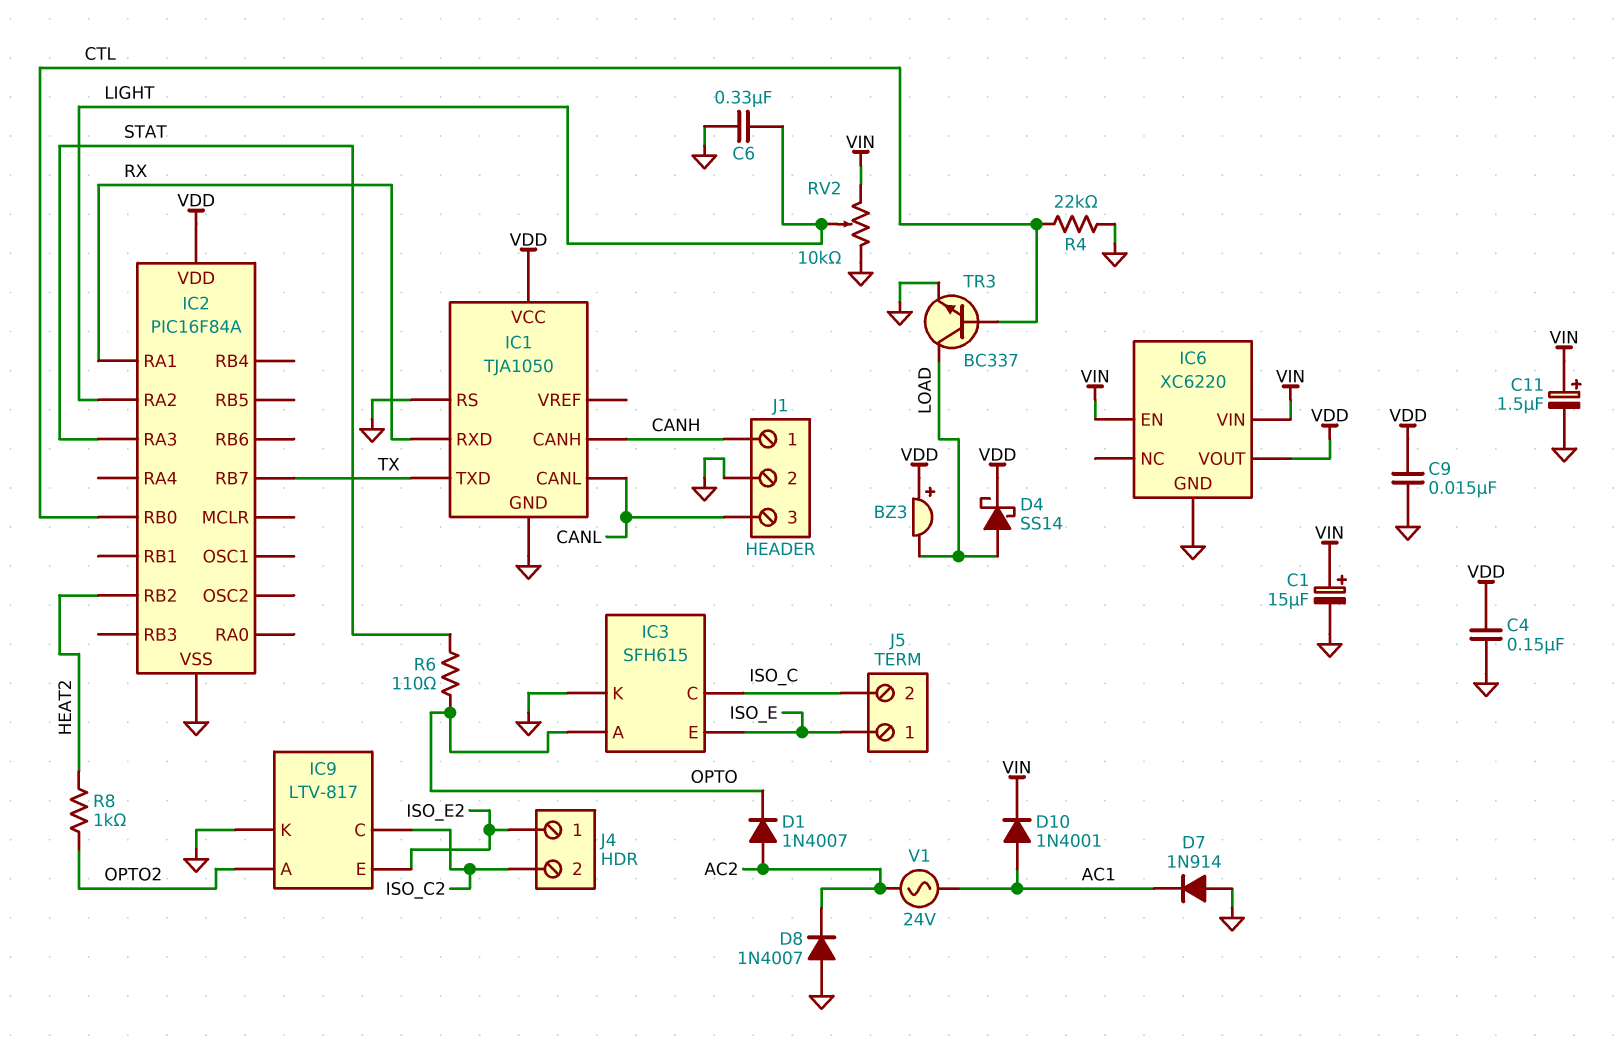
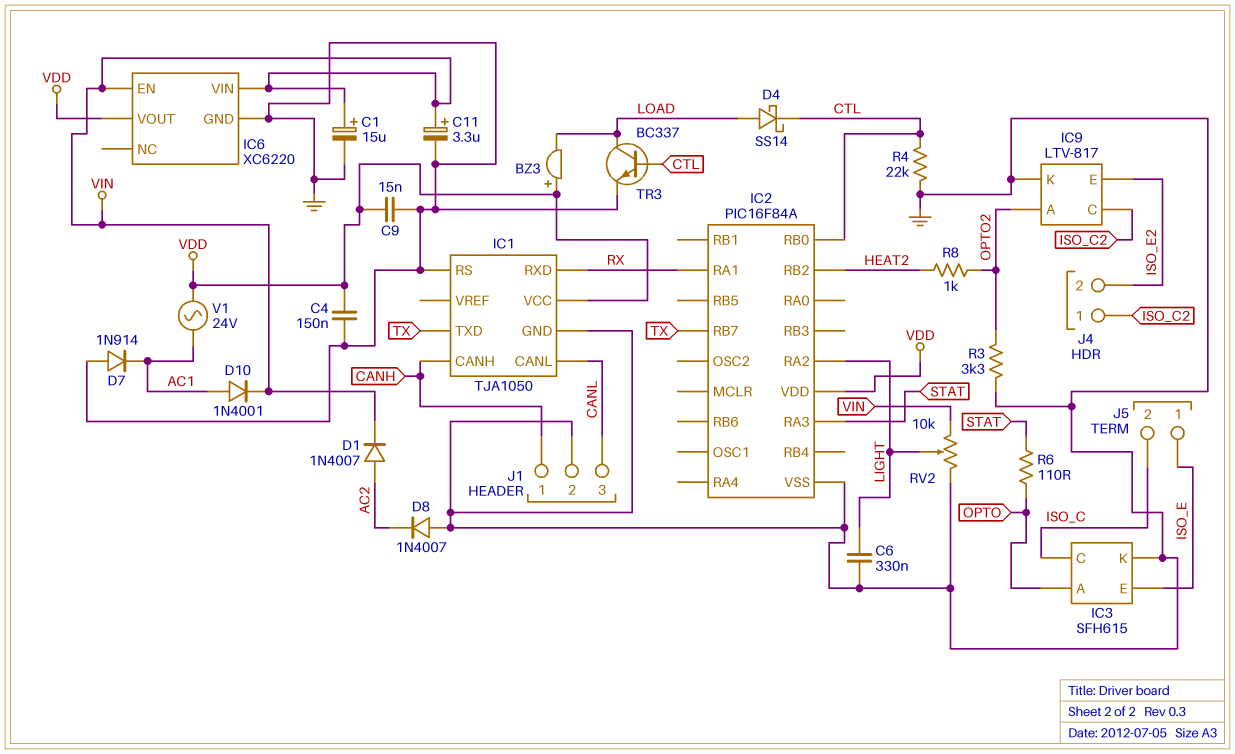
C11: 1.5uF (plus VIN, minus GND) -> 3.3uF (plus VIN, minus GND)
D1: diode 1N4007 (A AC2, K OPTO) -> diode 1N4007 (A AC2, K VIN)
D4: schottky SS14 (A LOAD, K VDD) -> schottky SS14 (A LOAD, K CTL)
J4 pin 1: ISO_E2 -> ISO_C2
J4 pin 2: ISO_C2 -> ISO_E2
R3: none -> 3.3k (GND, OPTO2)
V1: AC 24V (AC1, AC2) -> AC 24V (AC1, VDD)

